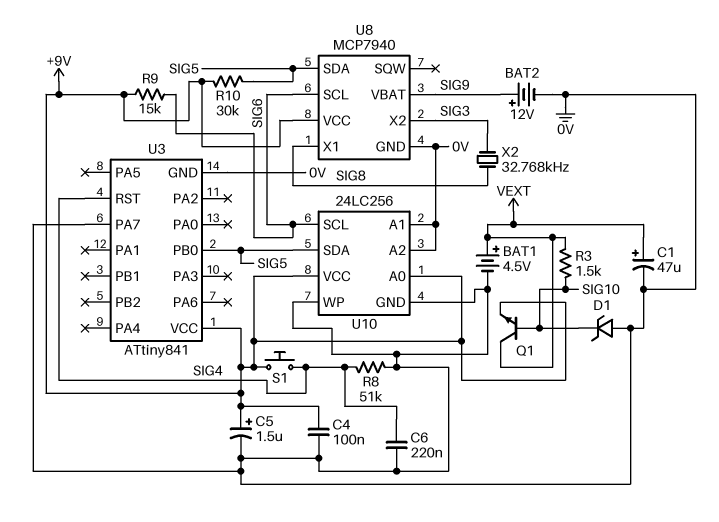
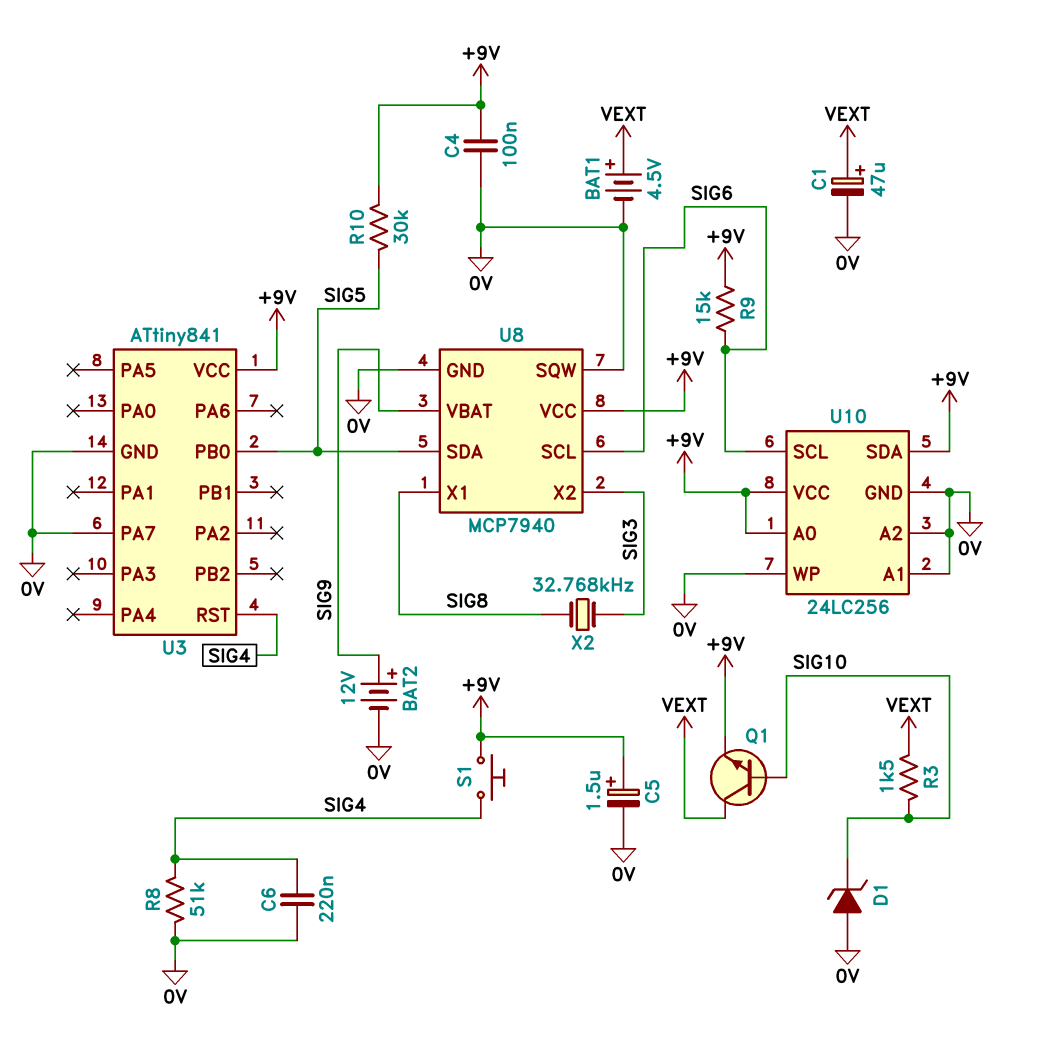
U8 pin SQW: none -> 0V
U10 pin SDA: SIG5 -> +9V

